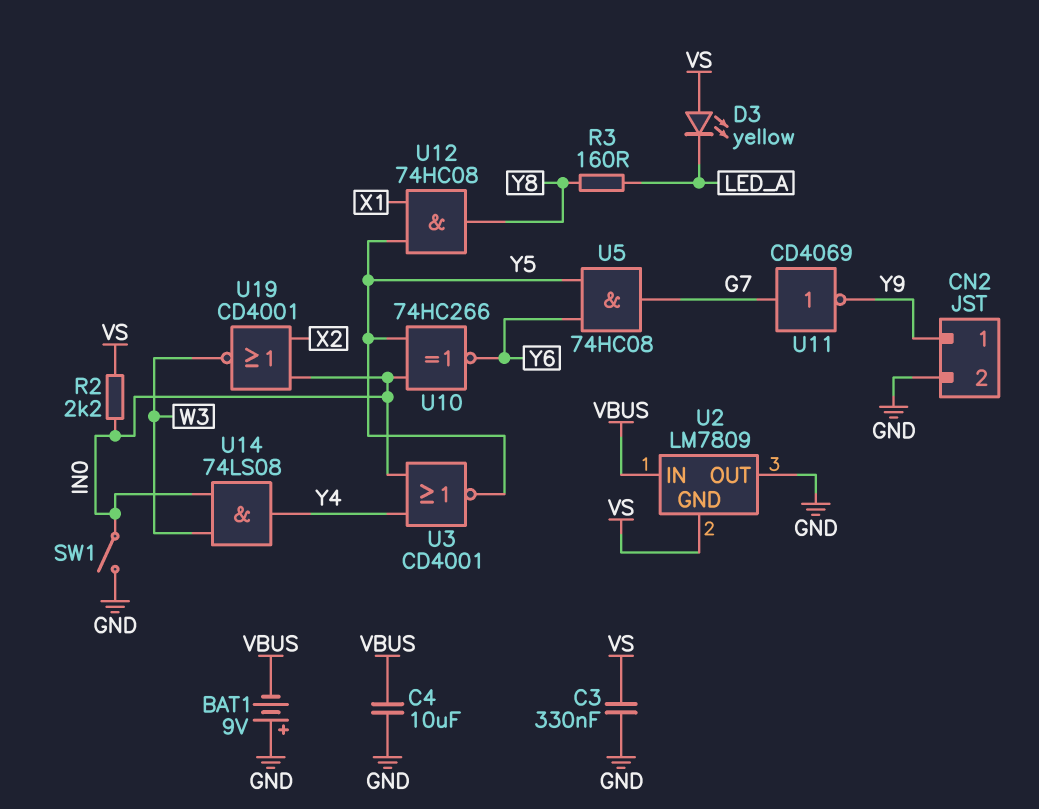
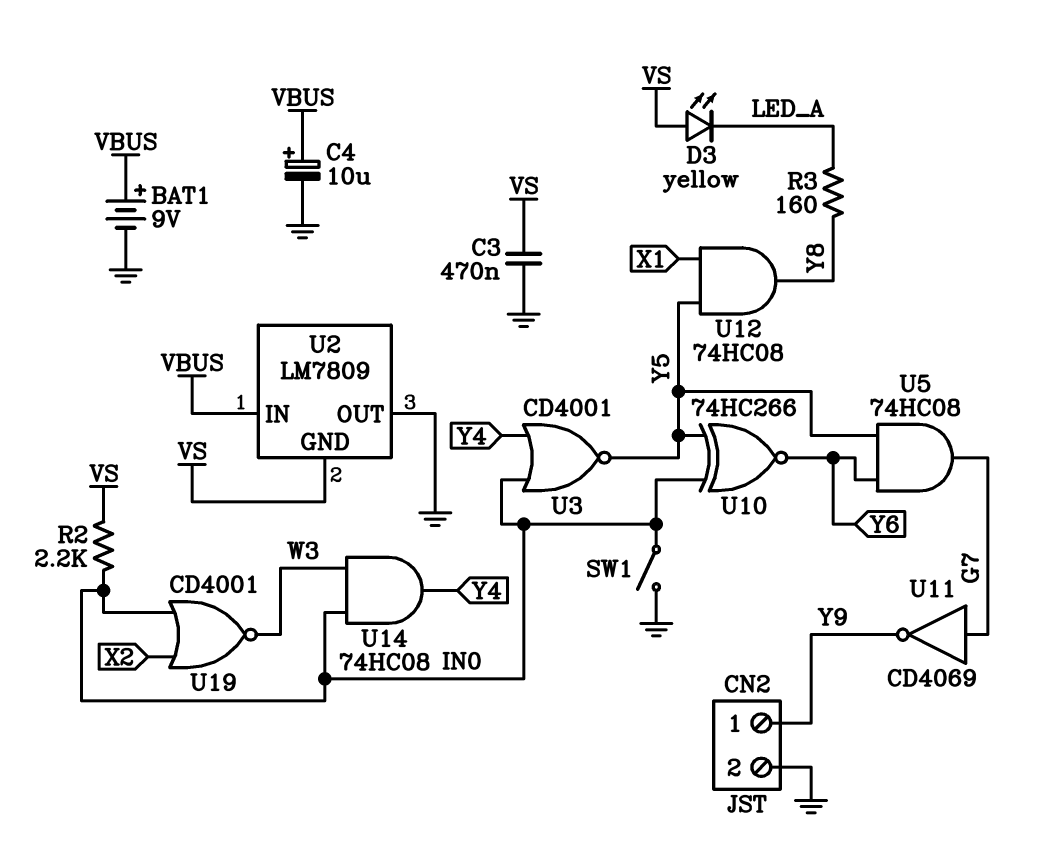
BAT1: 9V (plus GND, minus VBUS) -> 9V (plus VBUS, minus GND)
C3: 330nF (GND, VS) -> 470nF (GND, VS)
C4: 10uF (GND, VBUS) -> 10uF (plus VBUS, minus GND)
U14: AND 74LS08 (in IN0, in W3, out Y4) -> AND 74HC08 (in IN0, in W3, out Y4)

